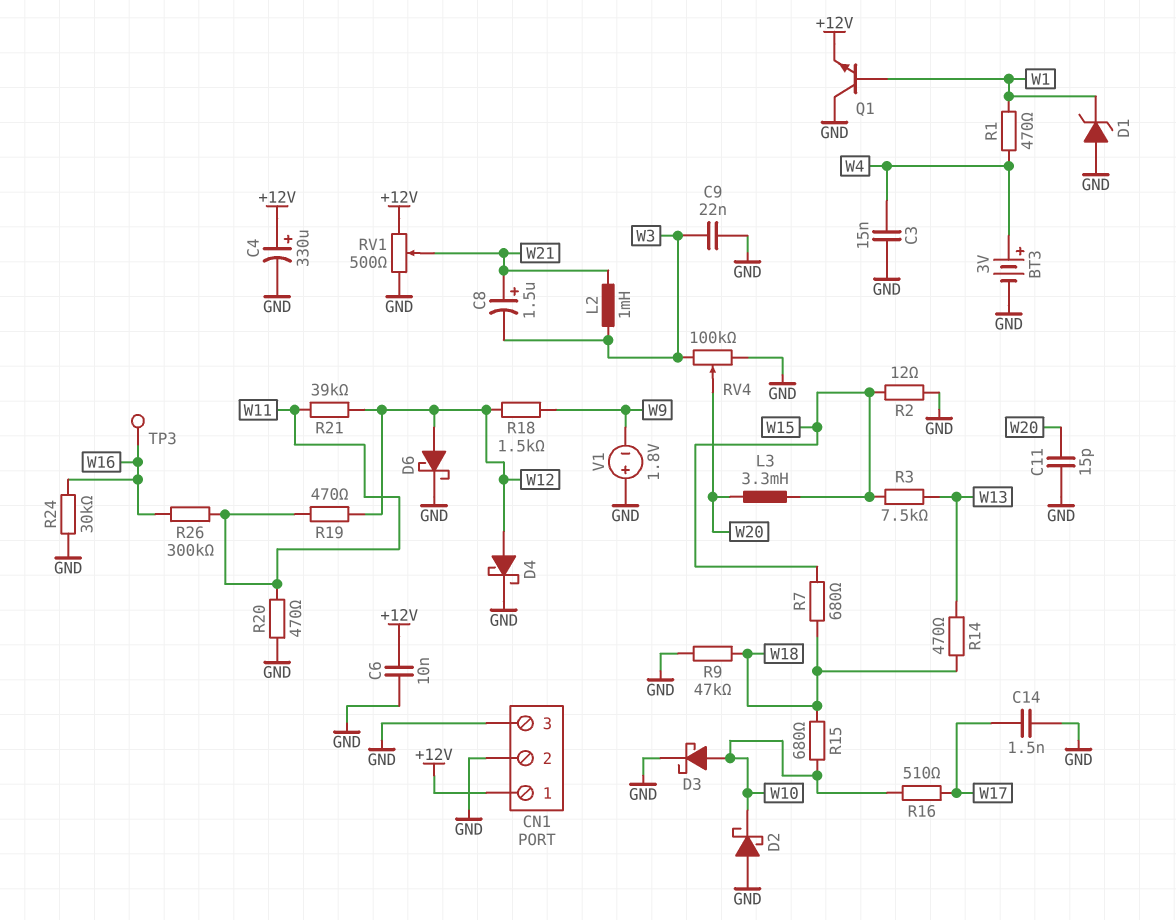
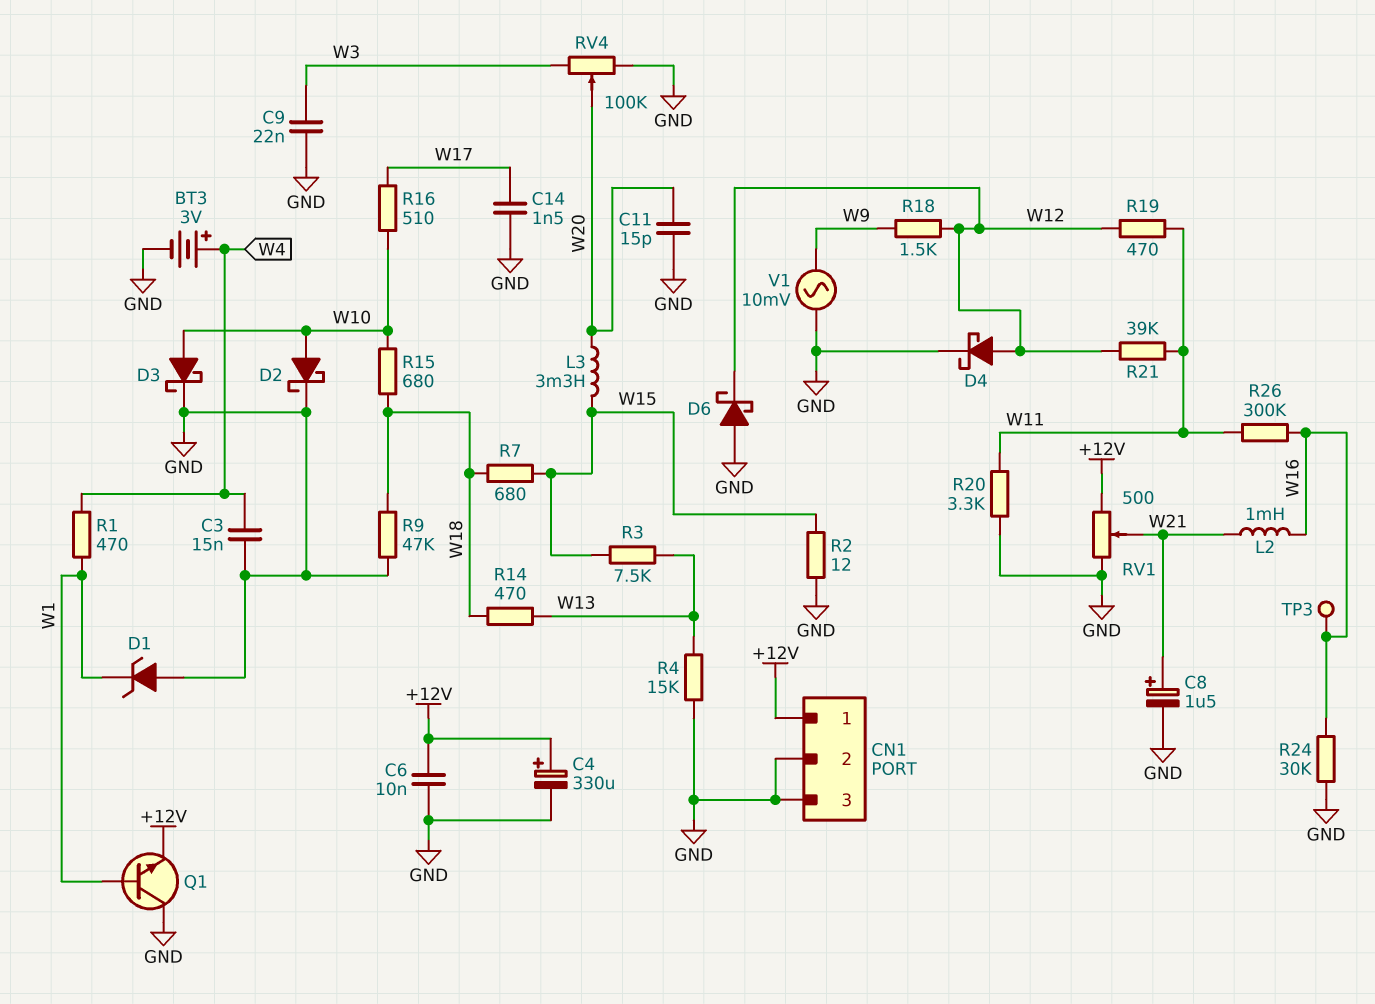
C8: 1.5uF (plus W21, minus W3) -> 1.5uF (plus W21, minus GND)
D2: schottky (A GND, K W10) -> schottky (A W10, K GND)
D6: schottky (A W12, K GND) -> schottky (A GND, K W12)
L2: 1mH (W3, W21) -> 1mH (W16, W21)
R4: none -> 15k (GND, W13)
R20: 470 (GND, W11) -> 3.3k (GND, W11)
V1: 1.8V (plus GND, minus W9) -> AC 10mV (GND, W9)

